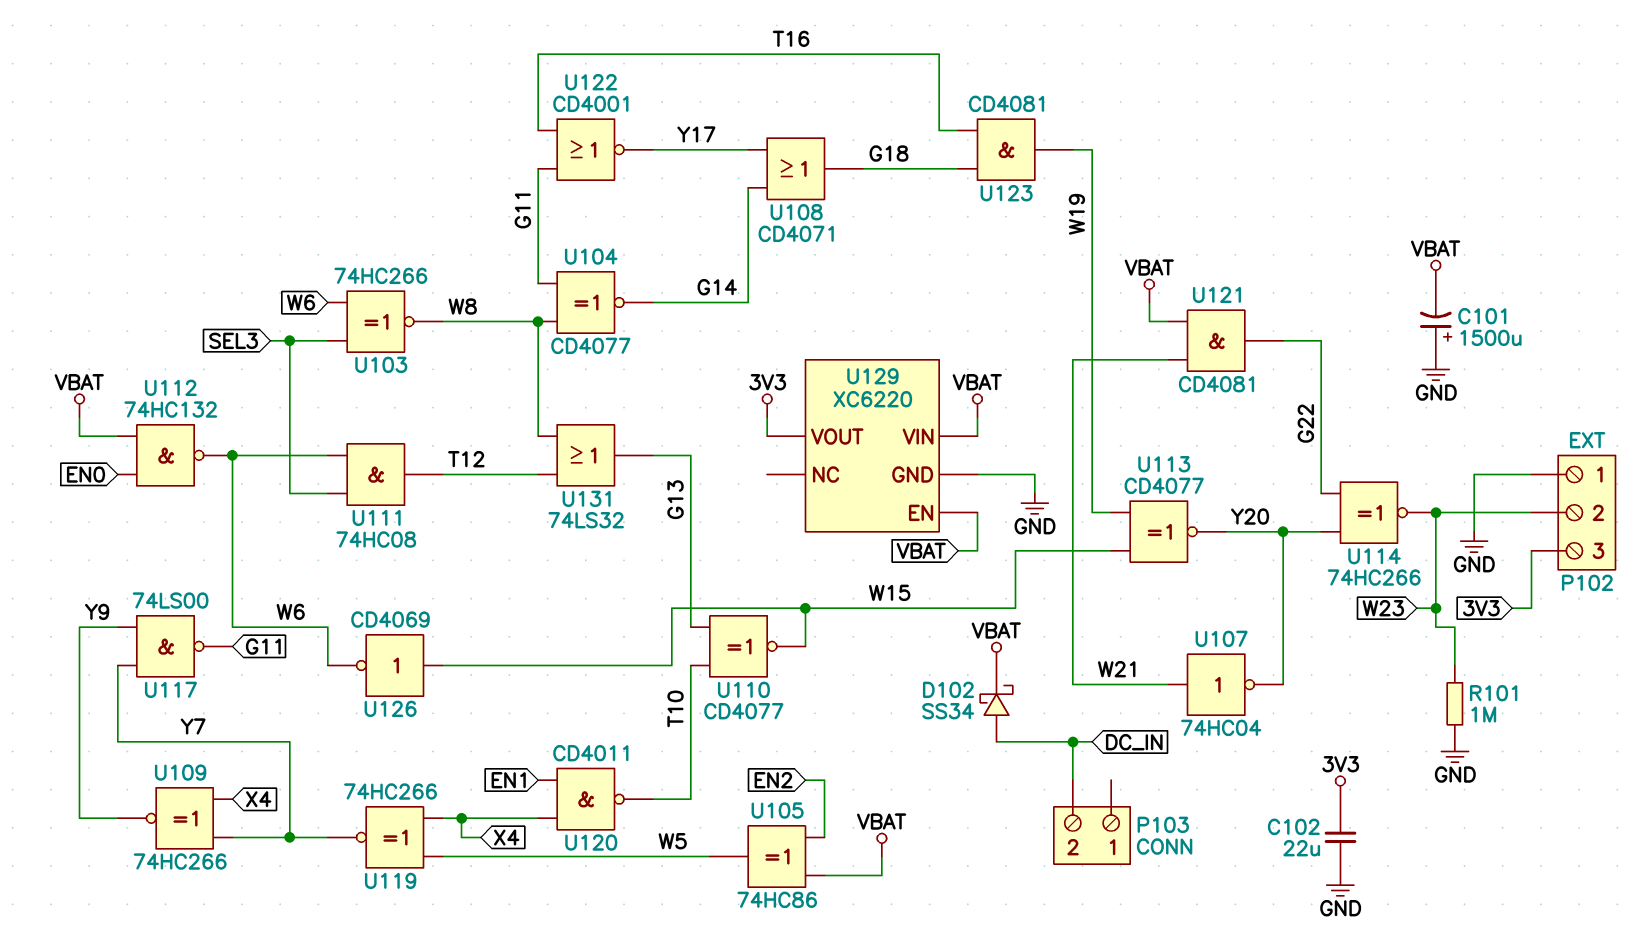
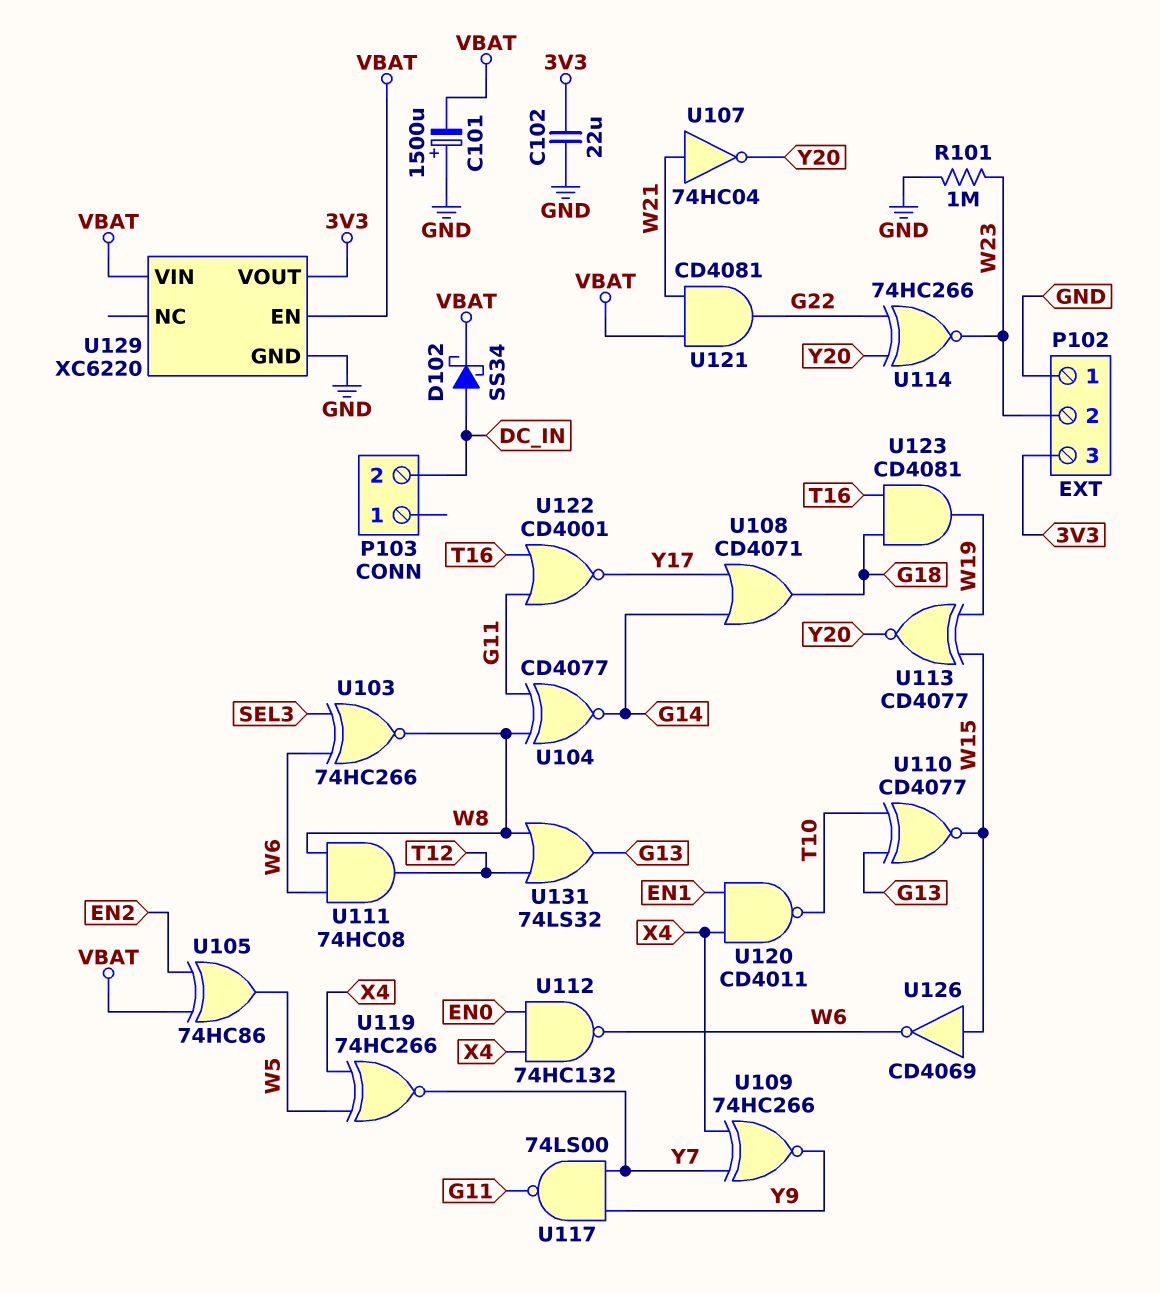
U111: AND 74HC08 (in SEL3, in W6, out T12) -> AND 74HC08 (in W6, in W8, out T12)
U112: NAND 74HC132 (in EN0, in VBAT, out W6) -> NAND 74HC132 (in EN0, in X4, out W6)

